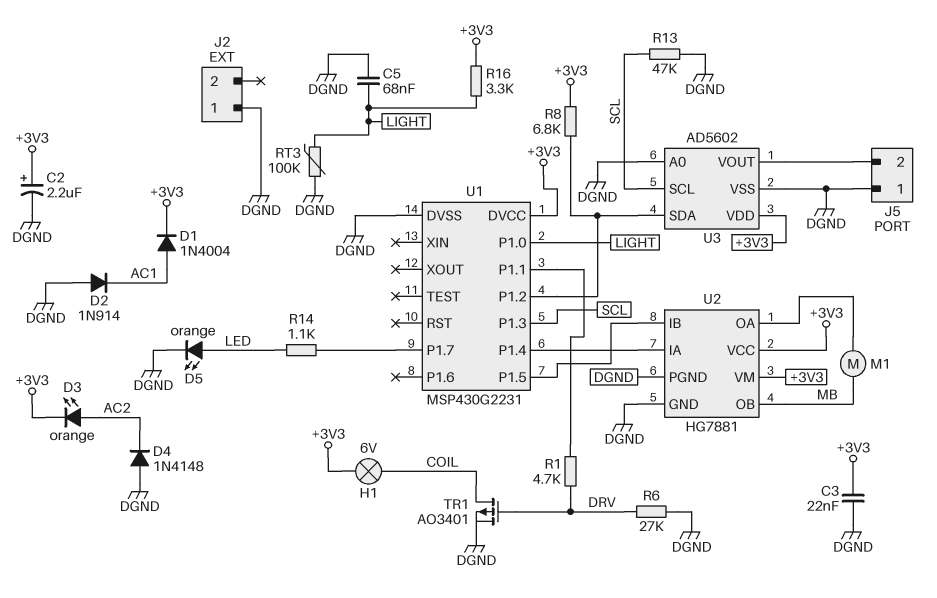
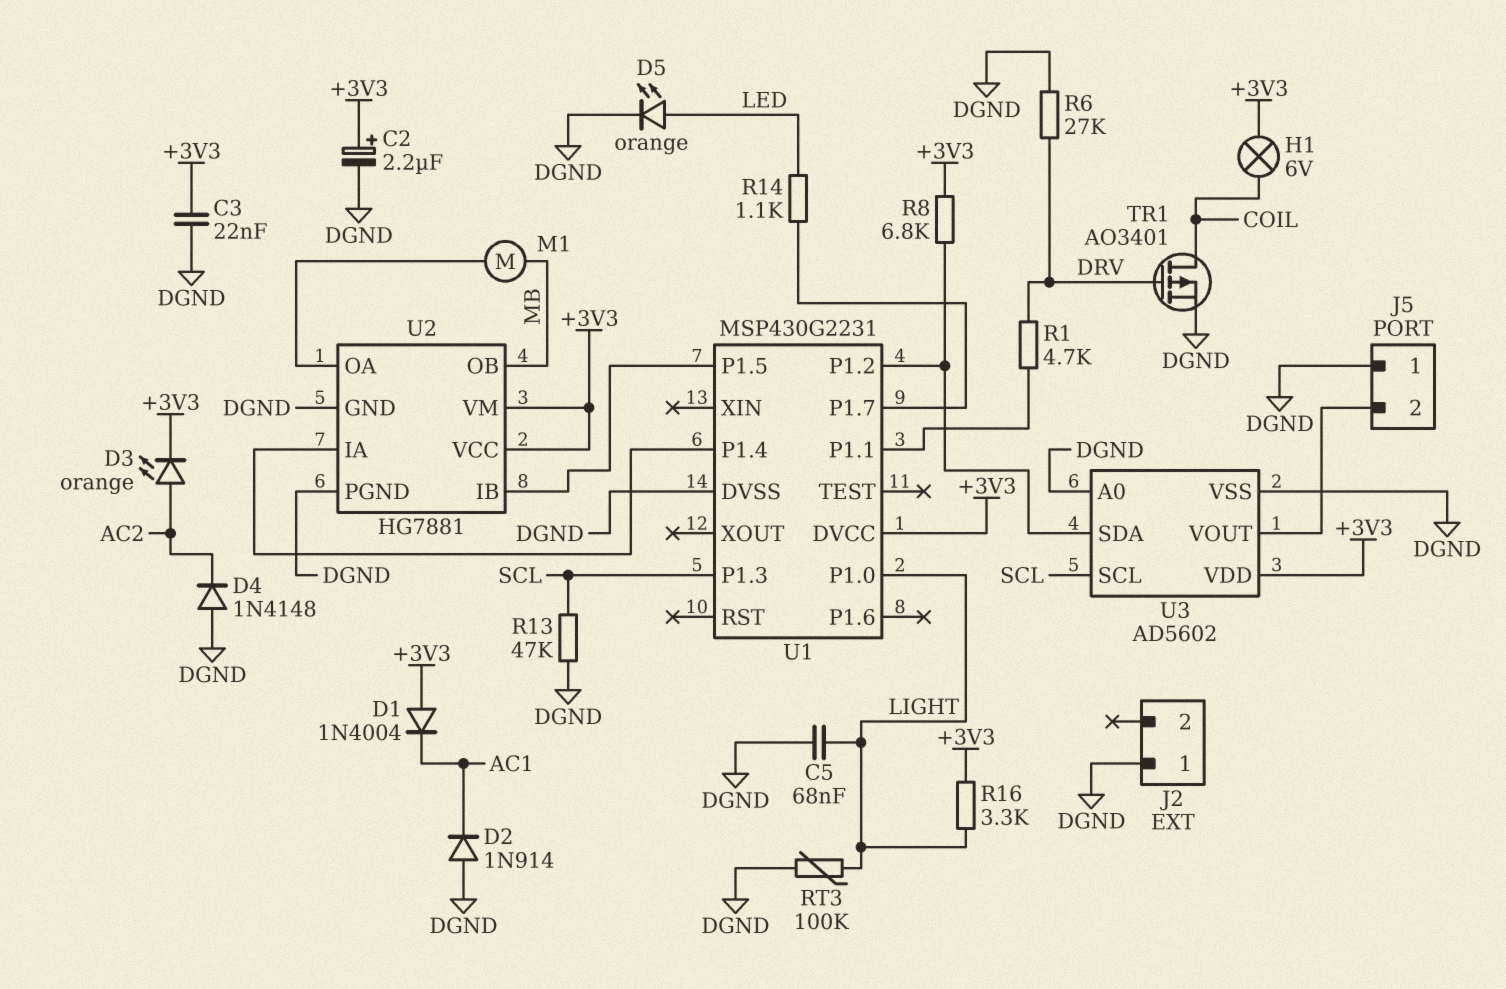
D1: diode 1N4004 (A AC1, K +3V3) -> diode 1N4004 (A +3V3, K AC1)

